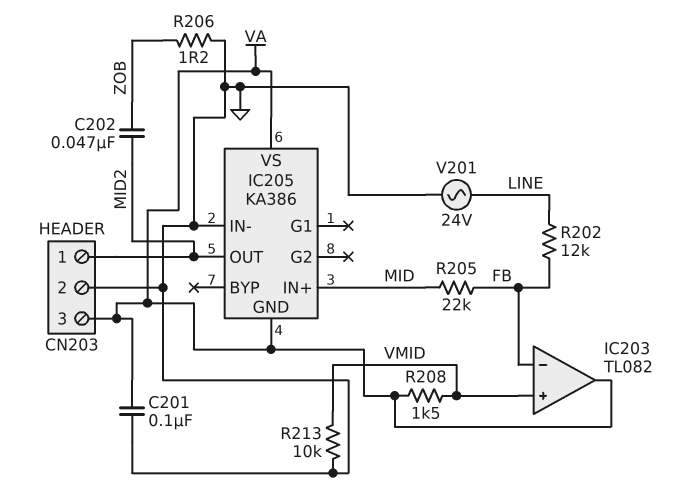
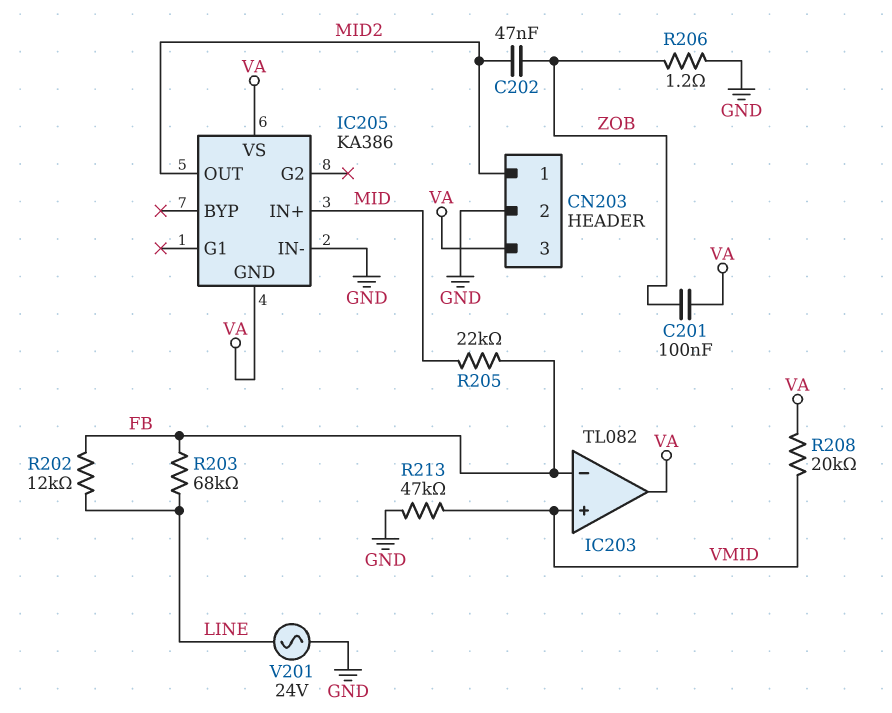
C201: 100nF (GND, VA) -> 100nF (VA, ZOB)
R203: none -> 68k (FB, LINE)
R208: 1.5k (VA, VMID) -> 20k (VA, VMID)
R213: 10k (GND, VMID) -> 47k (GND, VMID)

